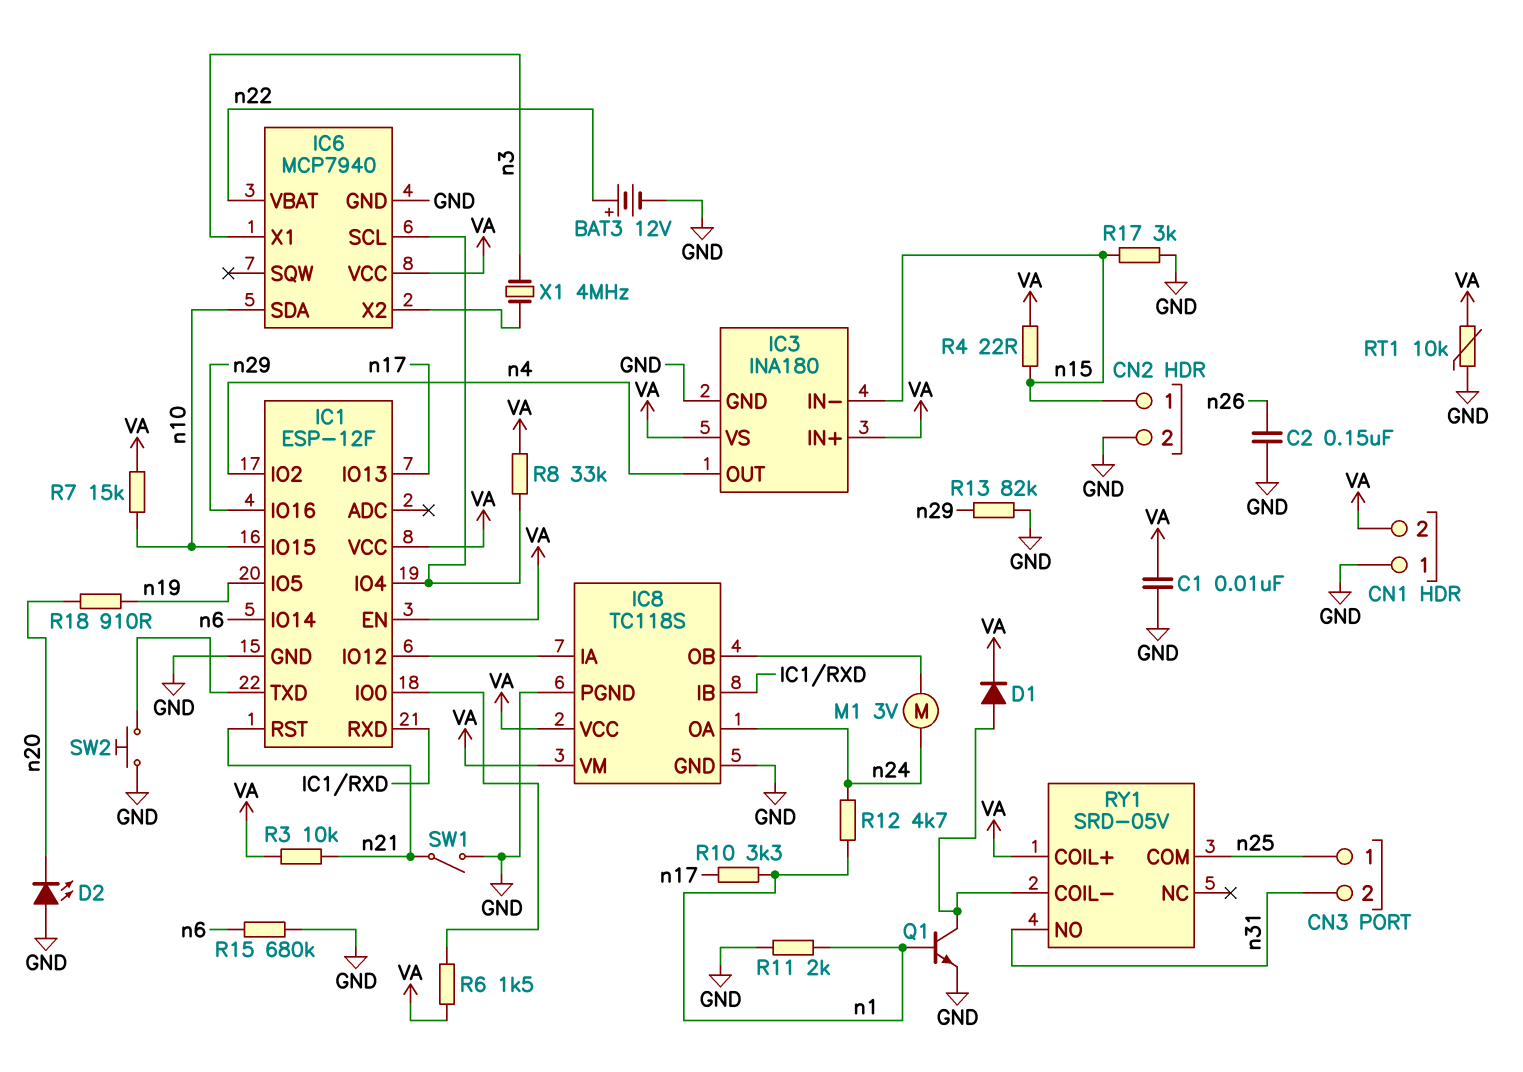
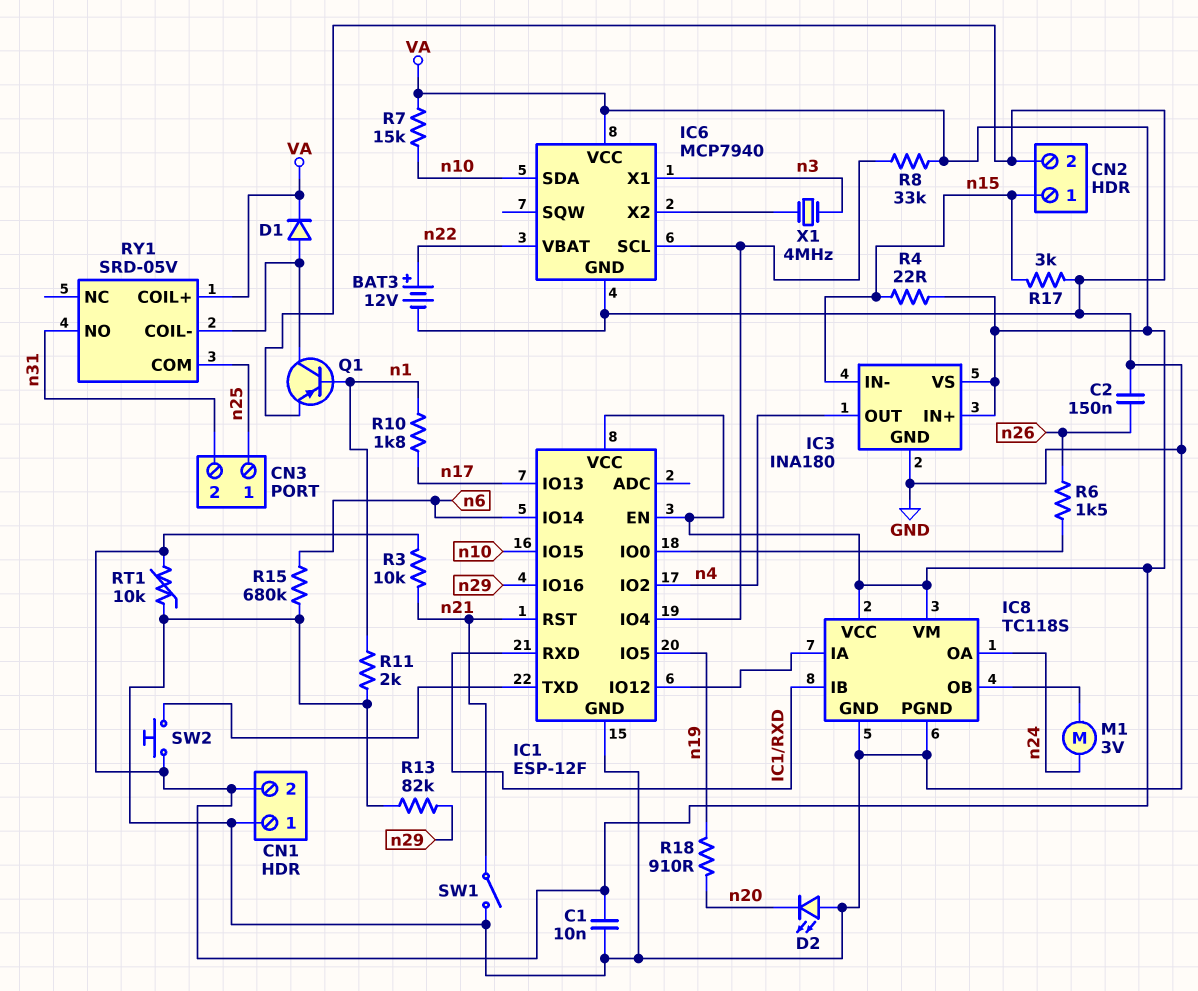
Q1: NPN (B n1, C RY1/COIL-, E GND) -> PNP (B n1, C RY1/COIL-, E GND)
R6: 1.5k (IC1/IO0, VA) -> 1.5k (IC1/IO0, n26)
R10: 3.3k (n1, n17) -> 1.8k (n1, n17)
R12: 4.7k (n1, n24) -> none
SW2: button (GND, IC1/TXD) -> button (IC1/TXD, VA)

